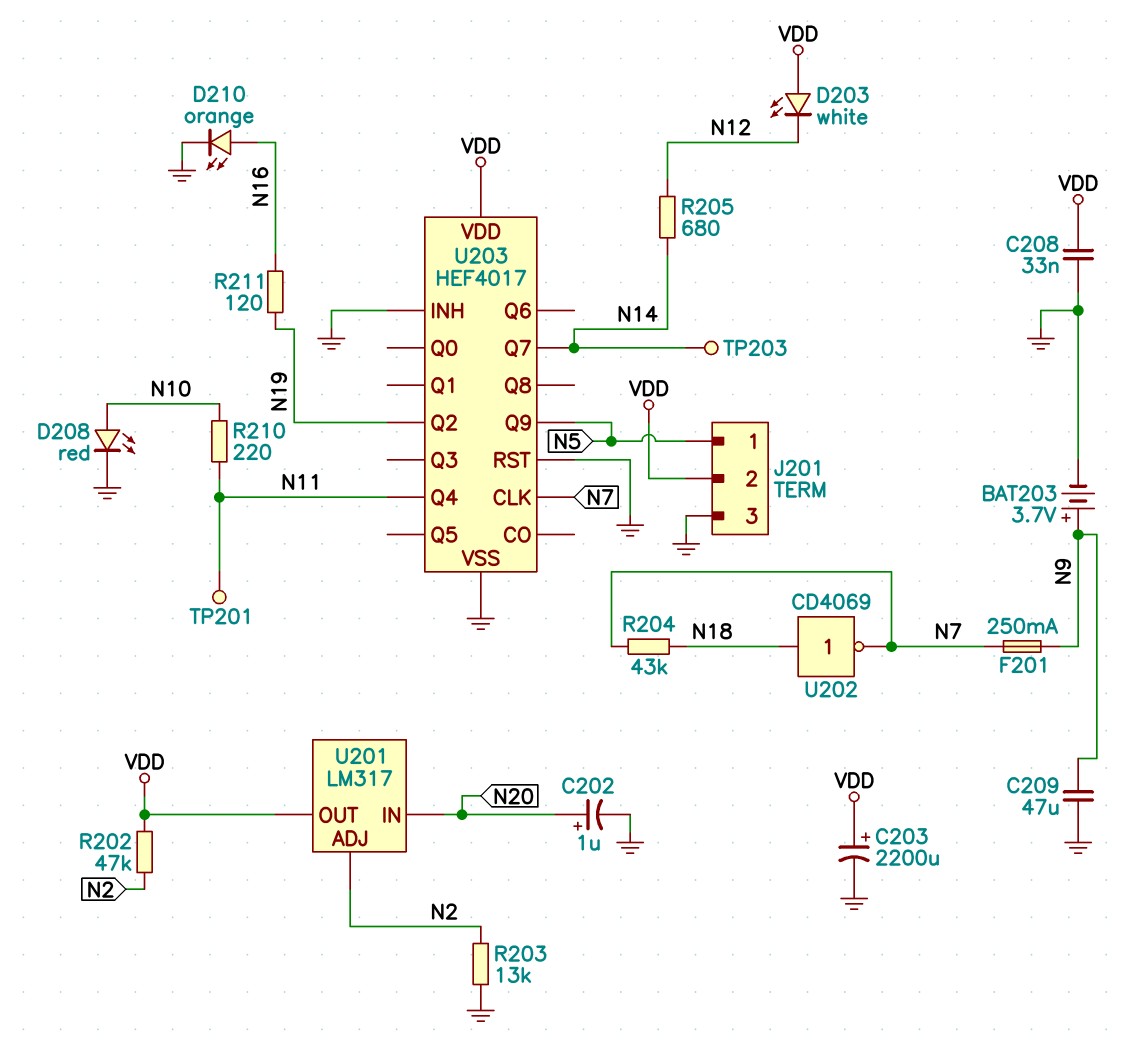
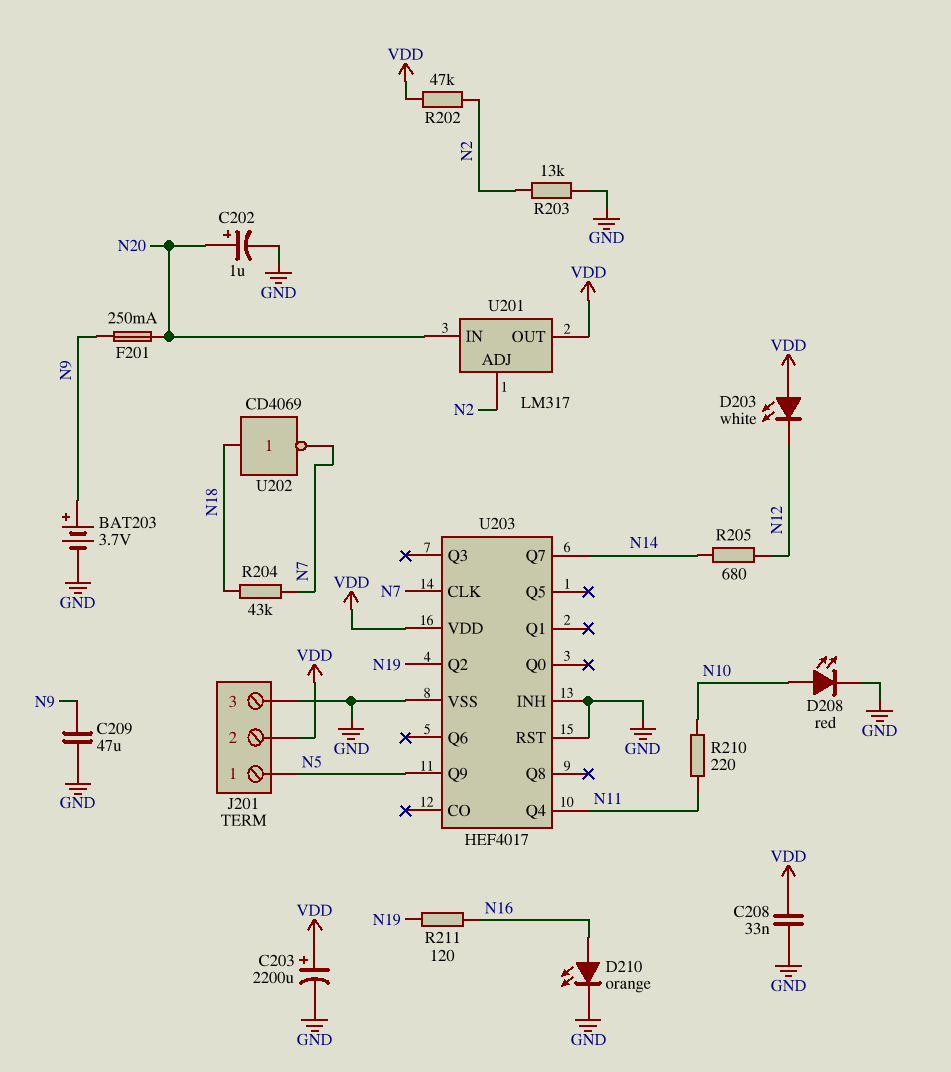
F201: 250mA (N7, N9) -> 250mA (N9, N20)
TP201: test point (N11) -> none
TP203: test point (N14) -> none

